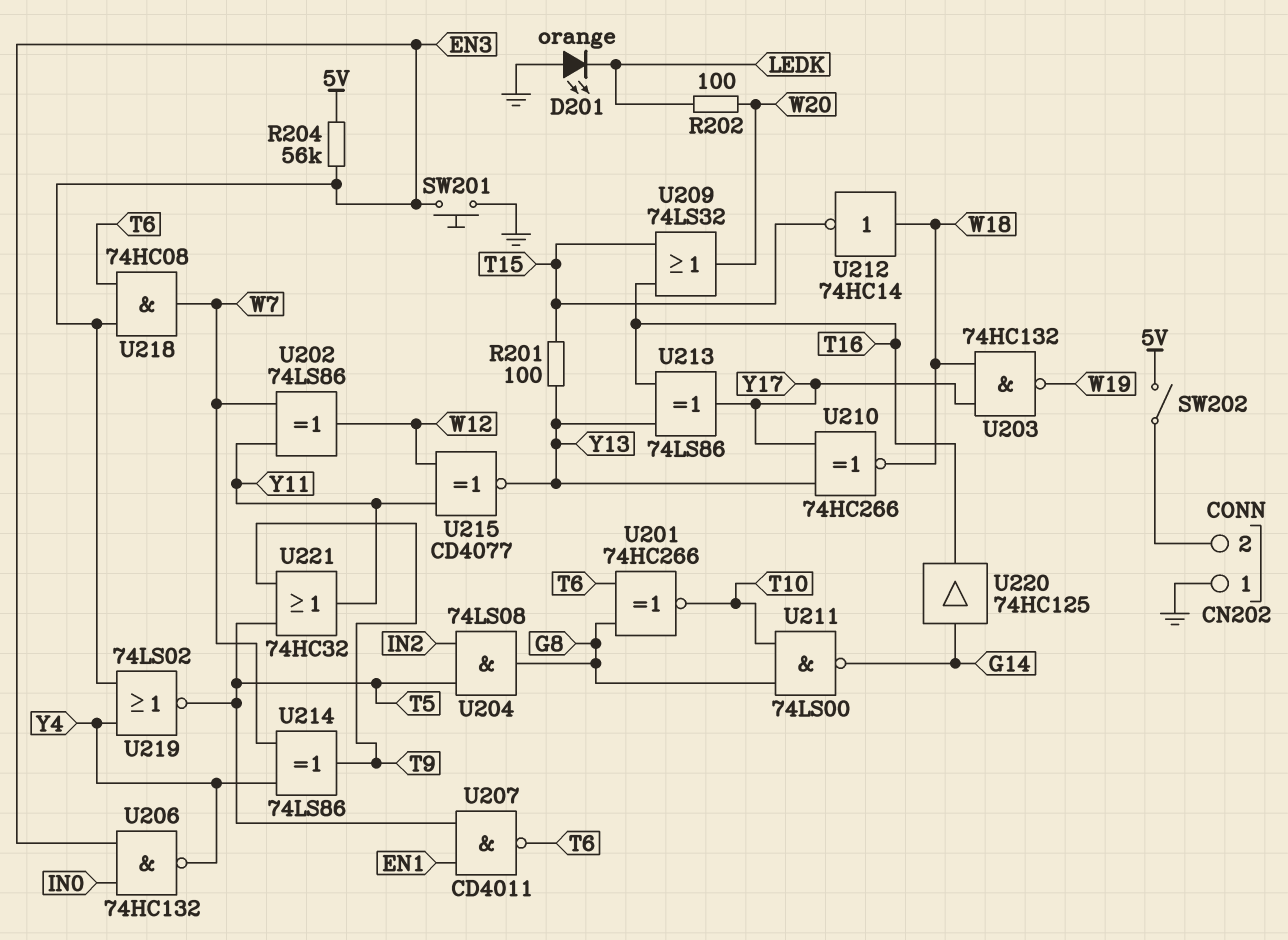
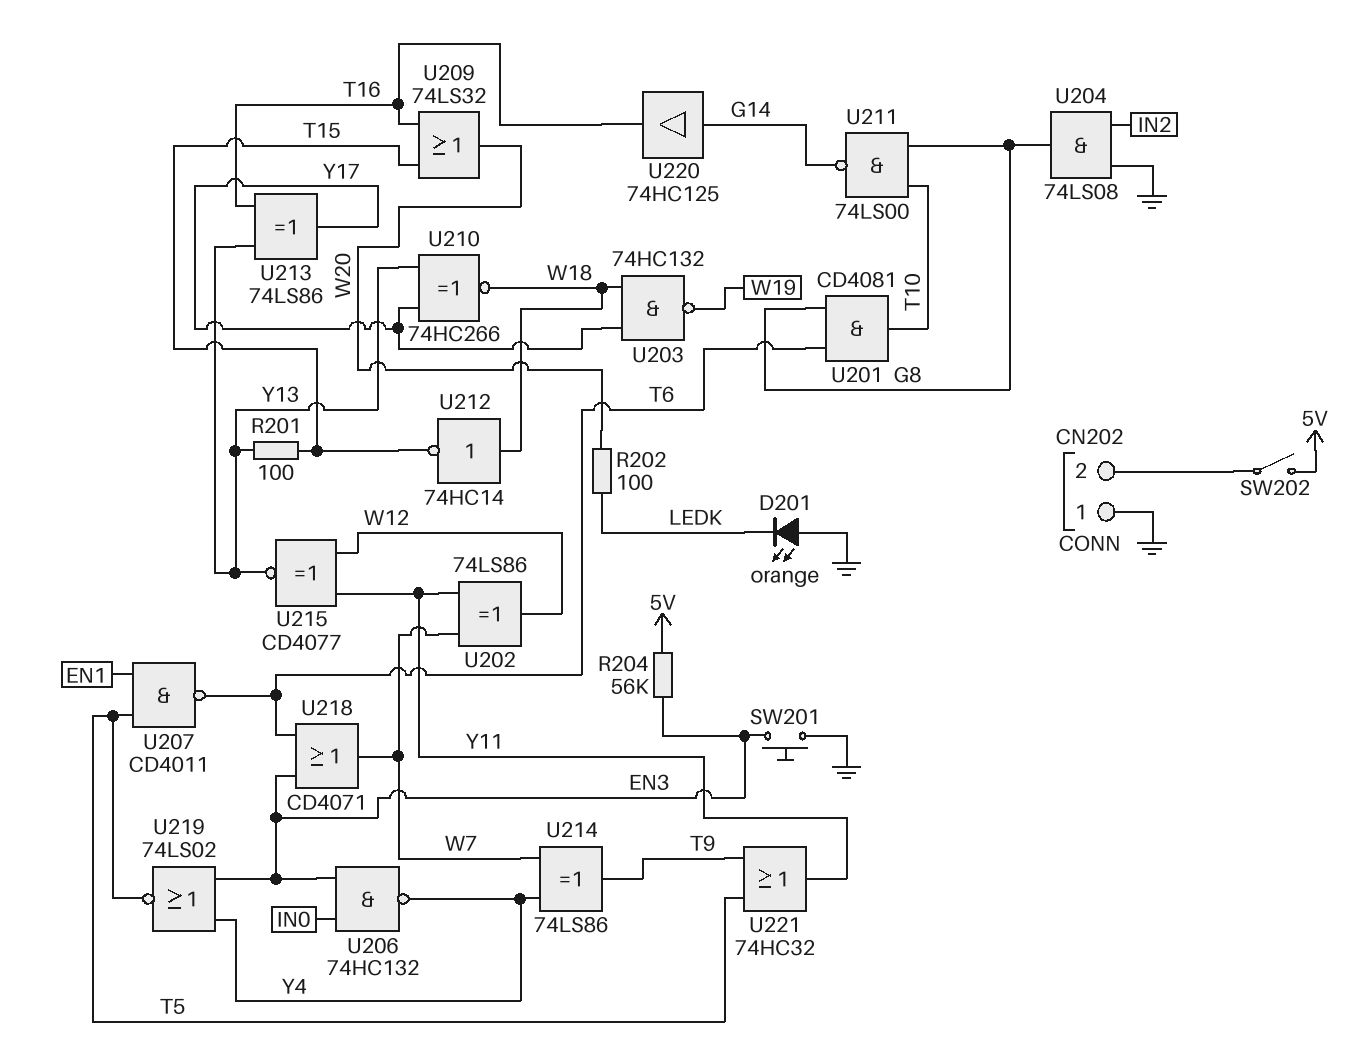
U201: XNOR 74HC266 (in G8, in T6, out T10) -> AND CD4081 (in G8, in T6, out T10)
U204: AND 74LS08 (in IN2, in T5, out G8) -> AND 74LS08 (in GND, in IN2, out G8)
U218: AND 74HC08 (in EN3, in T6, out W7) -> OR CD4071 (in EN3, in T6, out W7)

